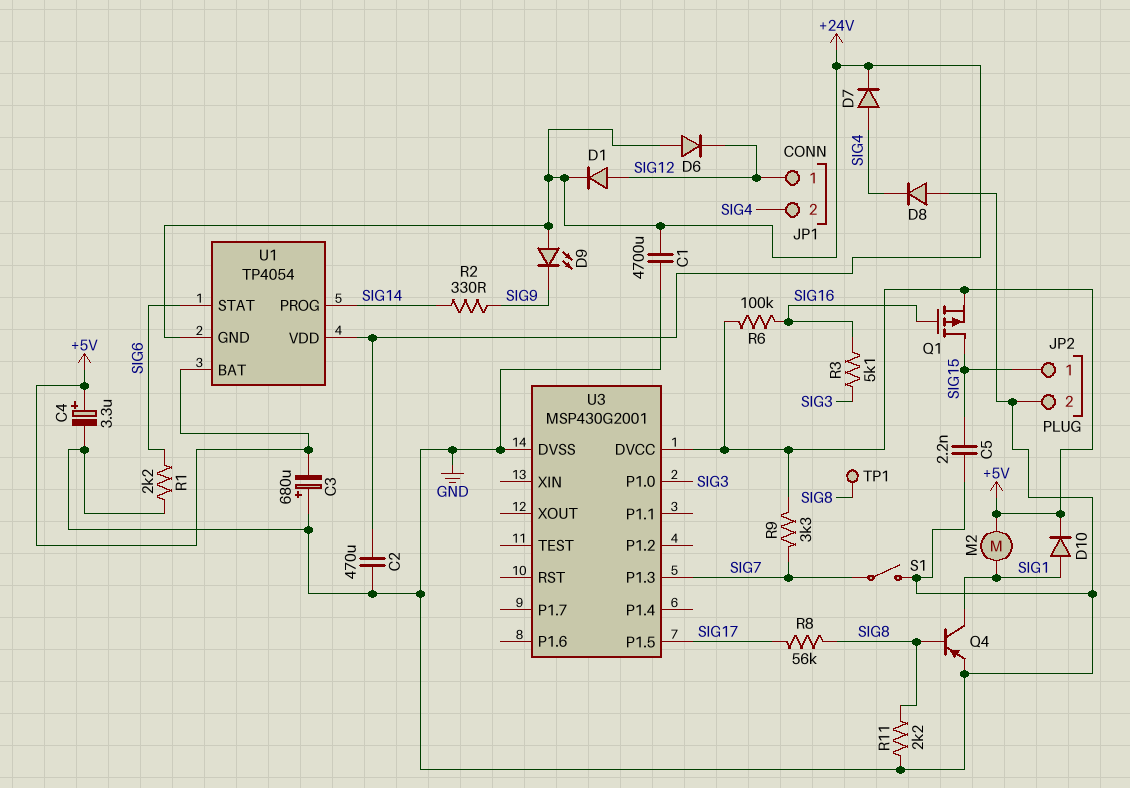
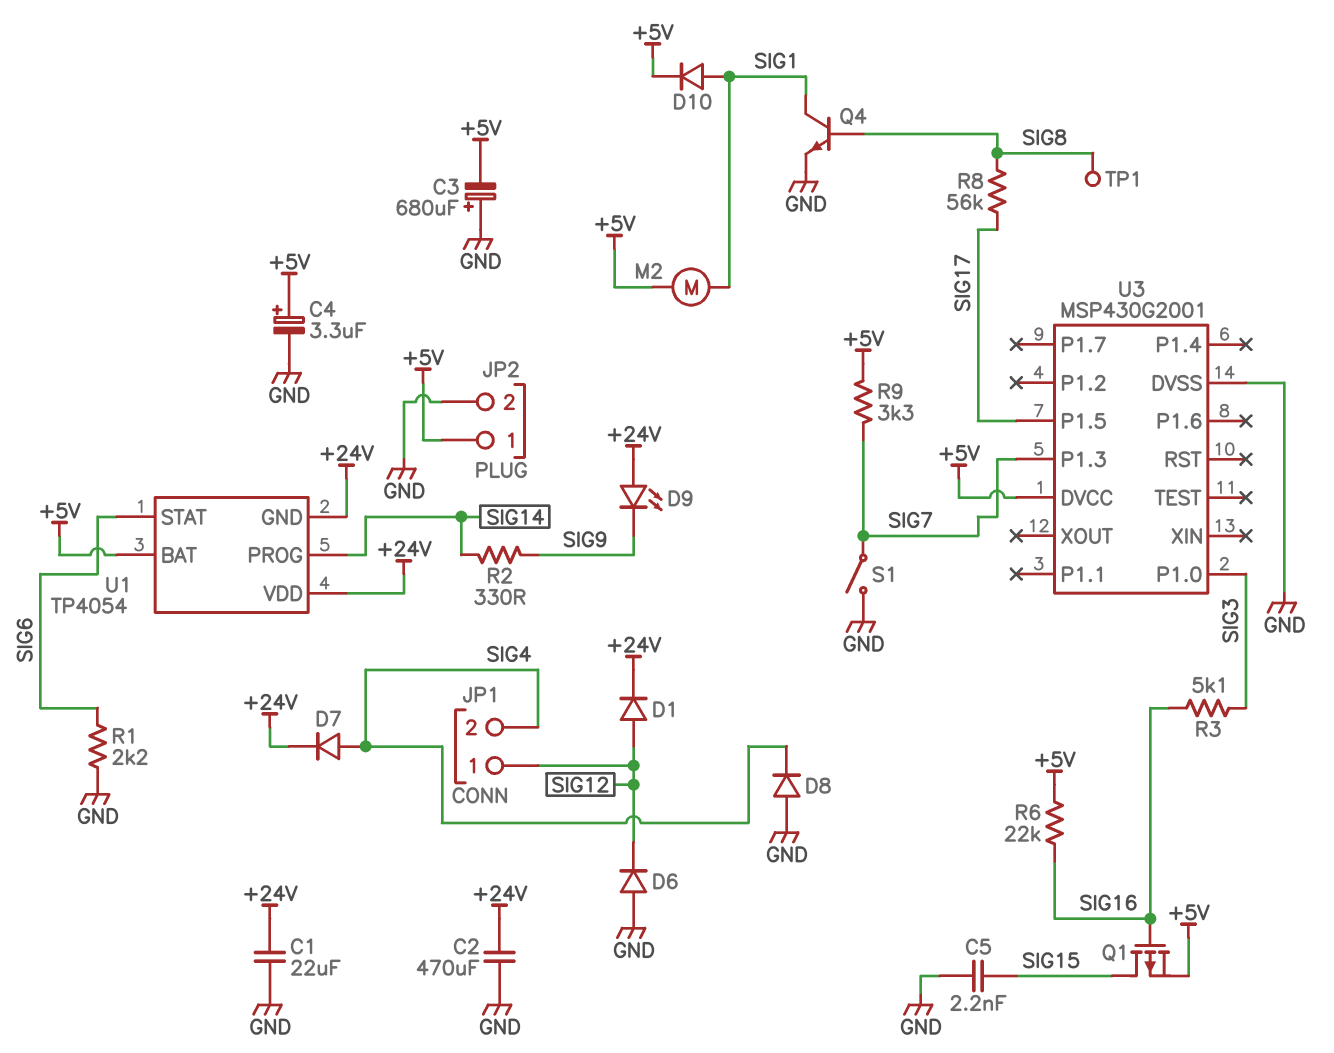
C1: 4700uF (+24V, GND) -> 22uF (+24V, GND)
D6: diode (A +24V, K SIG12) -> diode (A GND, K SIG12)
JP2 pin 1: SIG15 -> +5V
Q4: PNP (B SIG8, C SIG1, E GND) -> NPN (B SIG8, C SIG1, E GND)
R6: 100k (+5V, SIG16) -> 22k (+5V, SIG16)
R11: 2.2k (GND, SIG8) -> none

